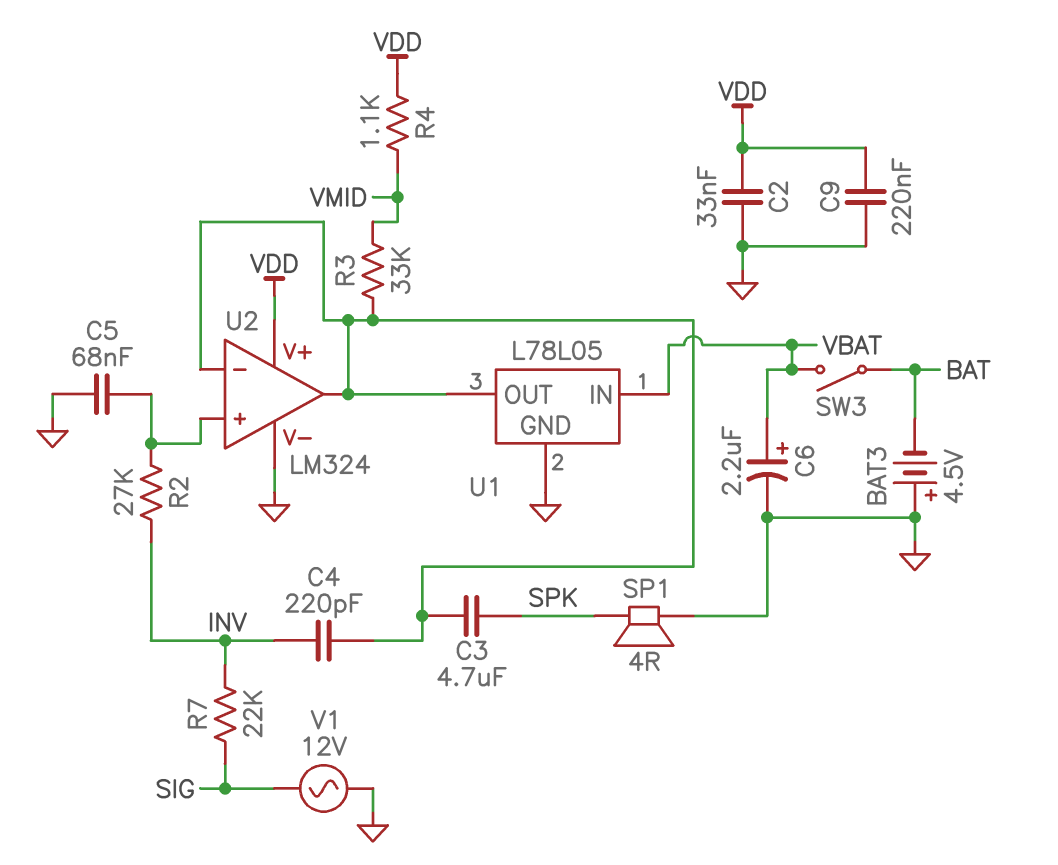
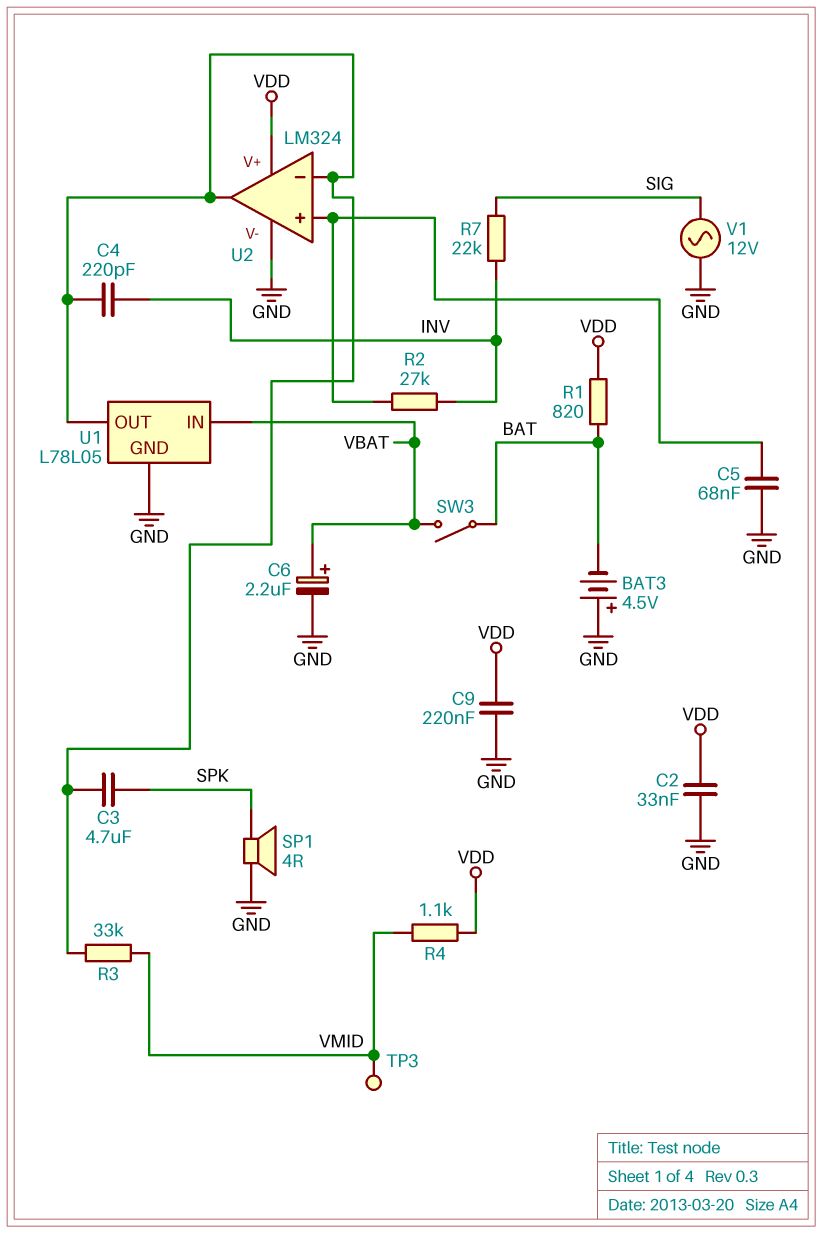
R1: none -> 820 (BAT, VDD)
TP3: none -> test point (VMID)

